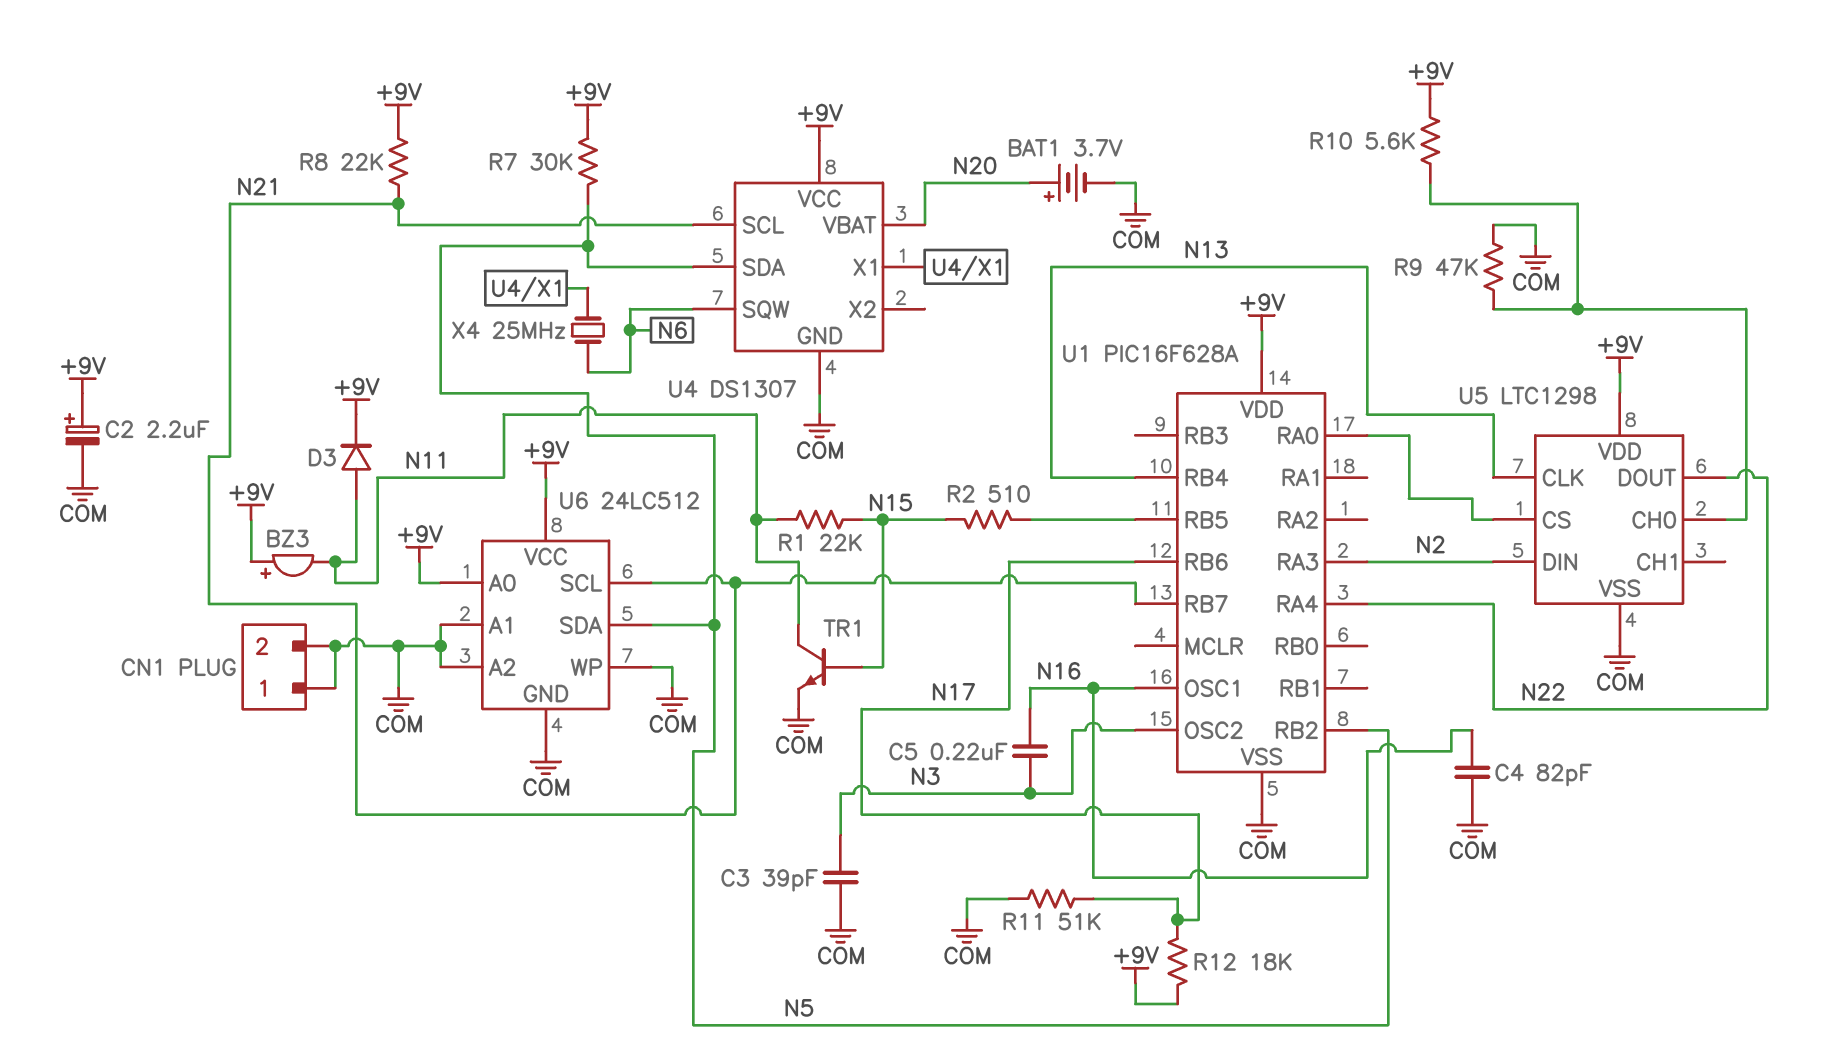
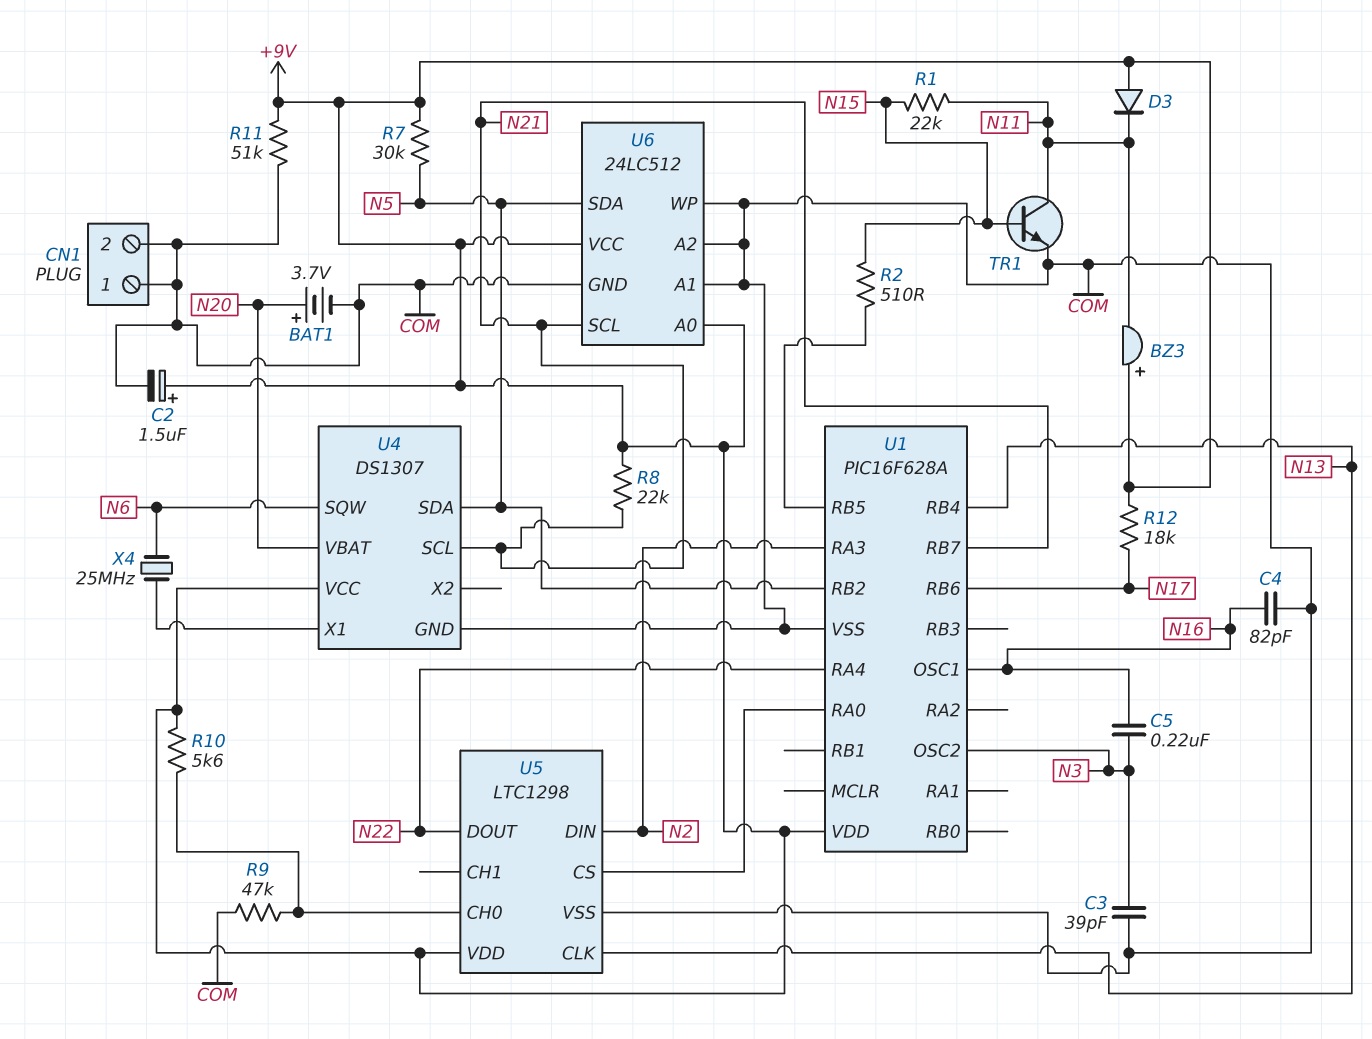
C2: 2.2uF (plus +9V, minus COM) -> 1.5uF (plus +9V, minus COM)
D3: diode (A N11, K +9V) -> diode (A +9V, K N11)
R11: 51k (COM, N17) -> 51k (+9V, COM)

